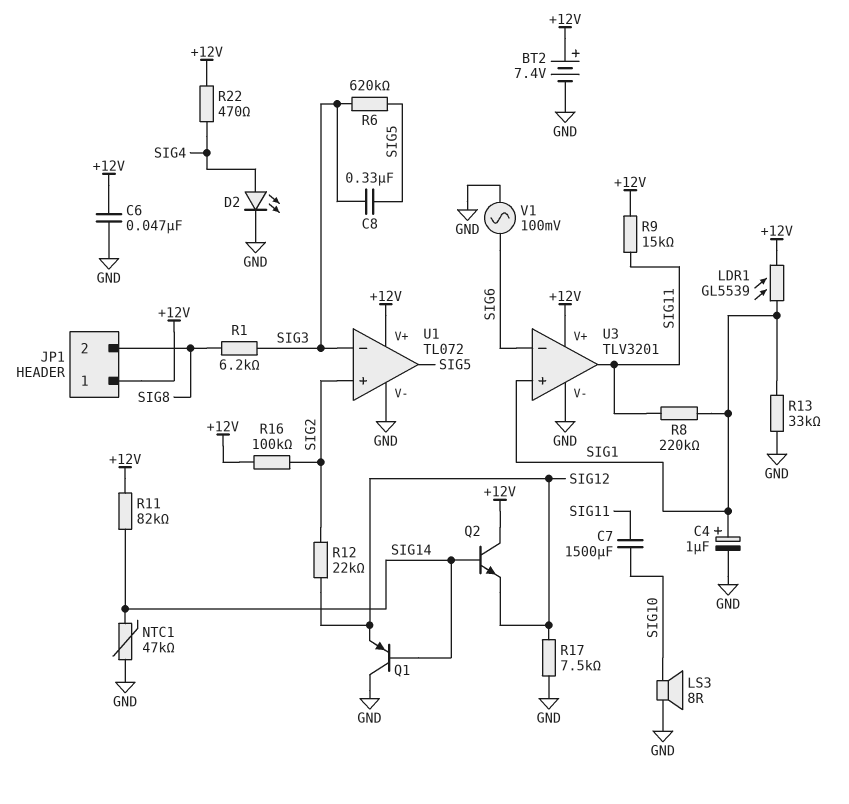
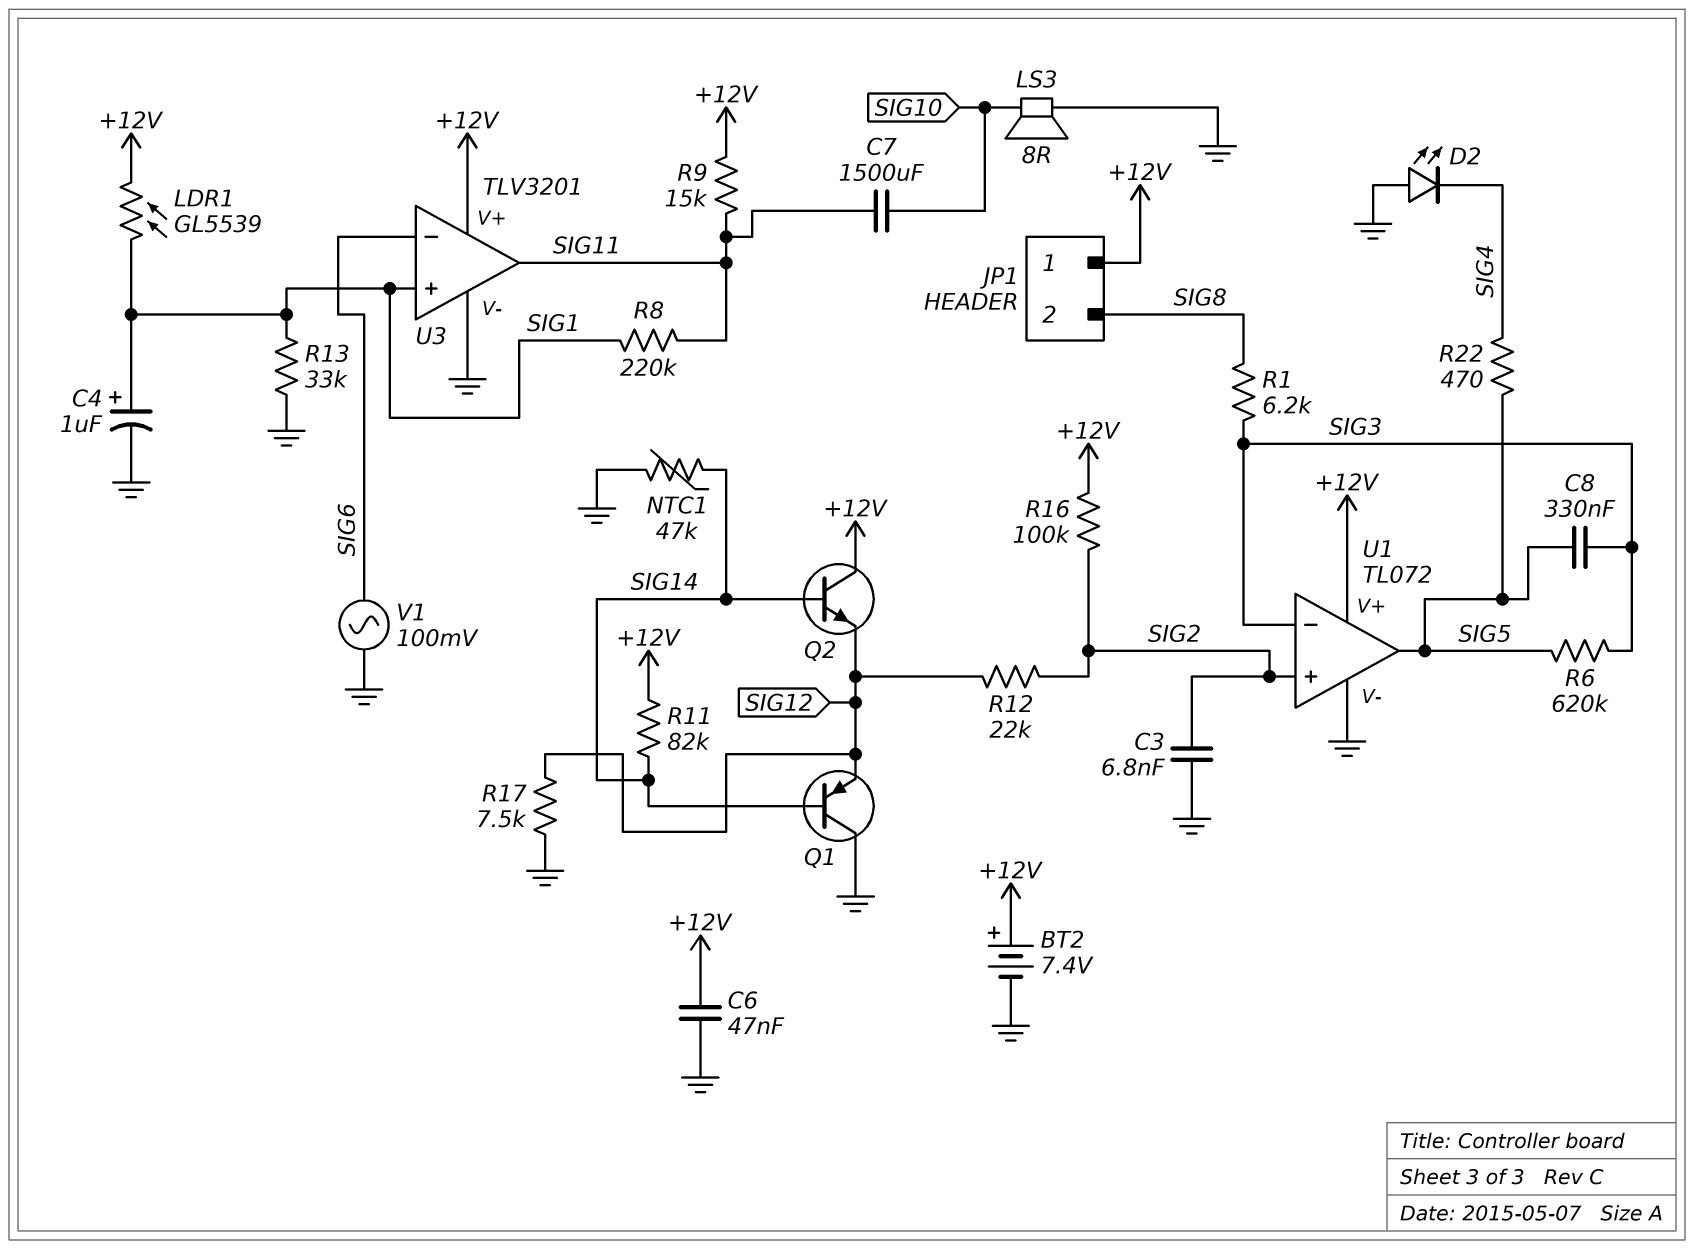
C3: none -> 6.8nF (GND, SIG2)
D2: LED (A SIG4, K GND) -> LED (A GND, K SIG4)
R22: 470 (+12V, SIG4) -> 470 (SIG4, SIG5)

